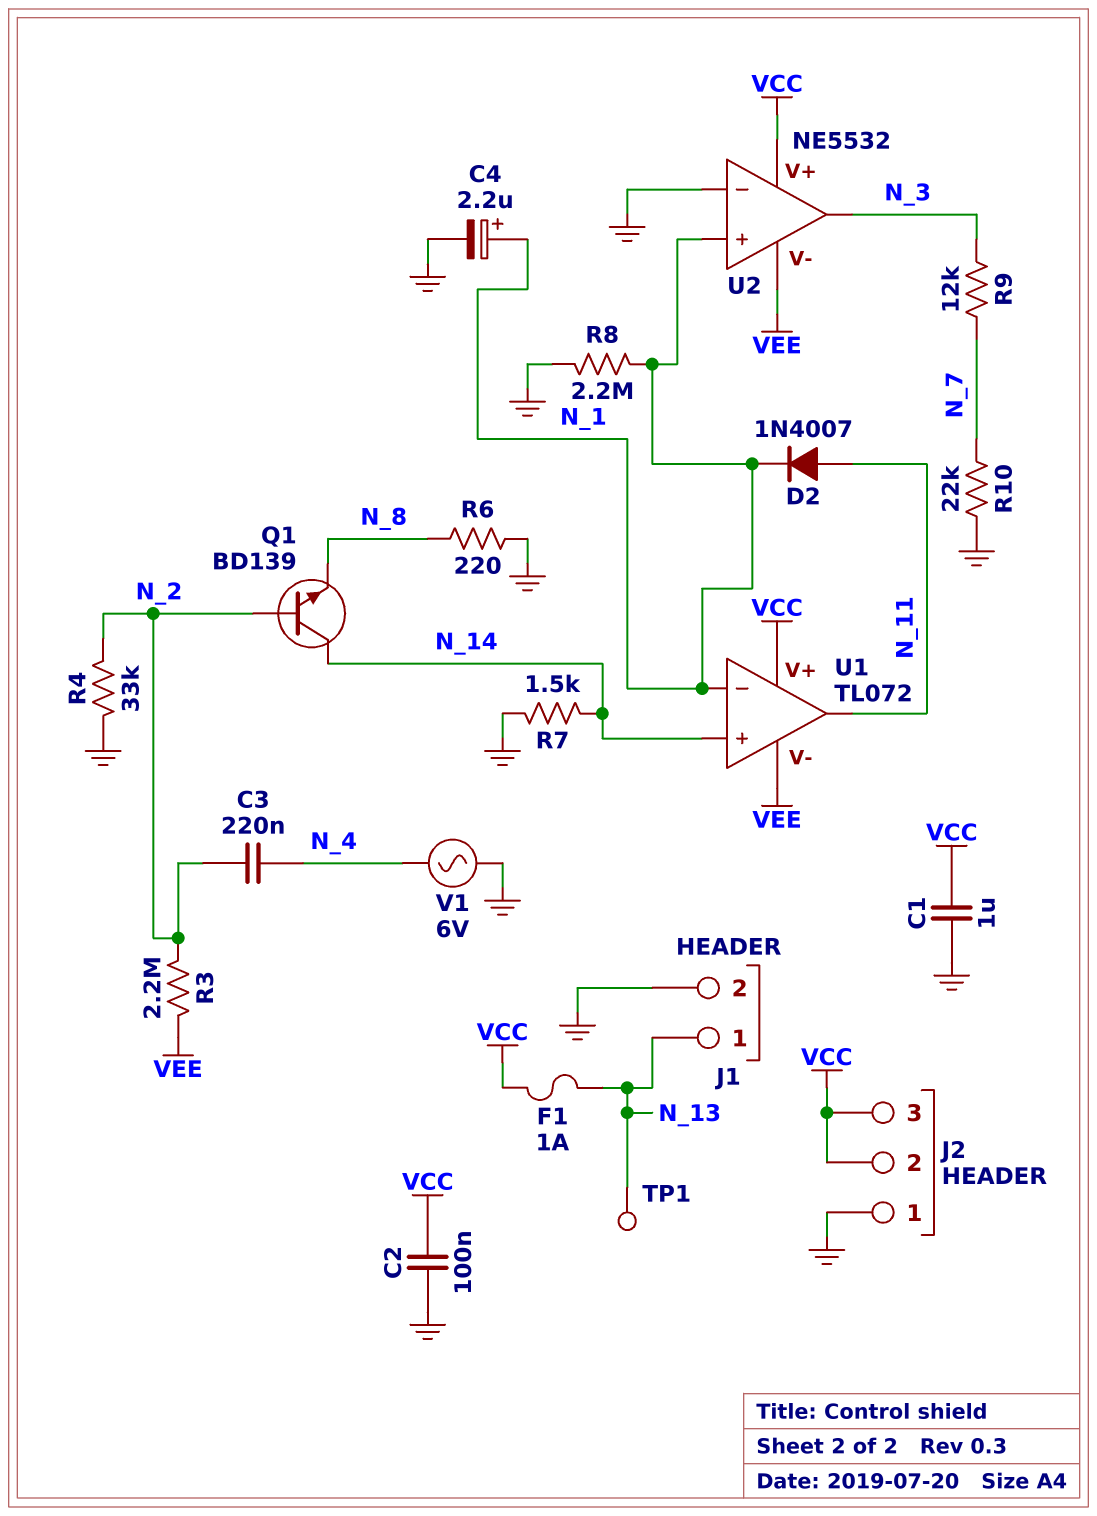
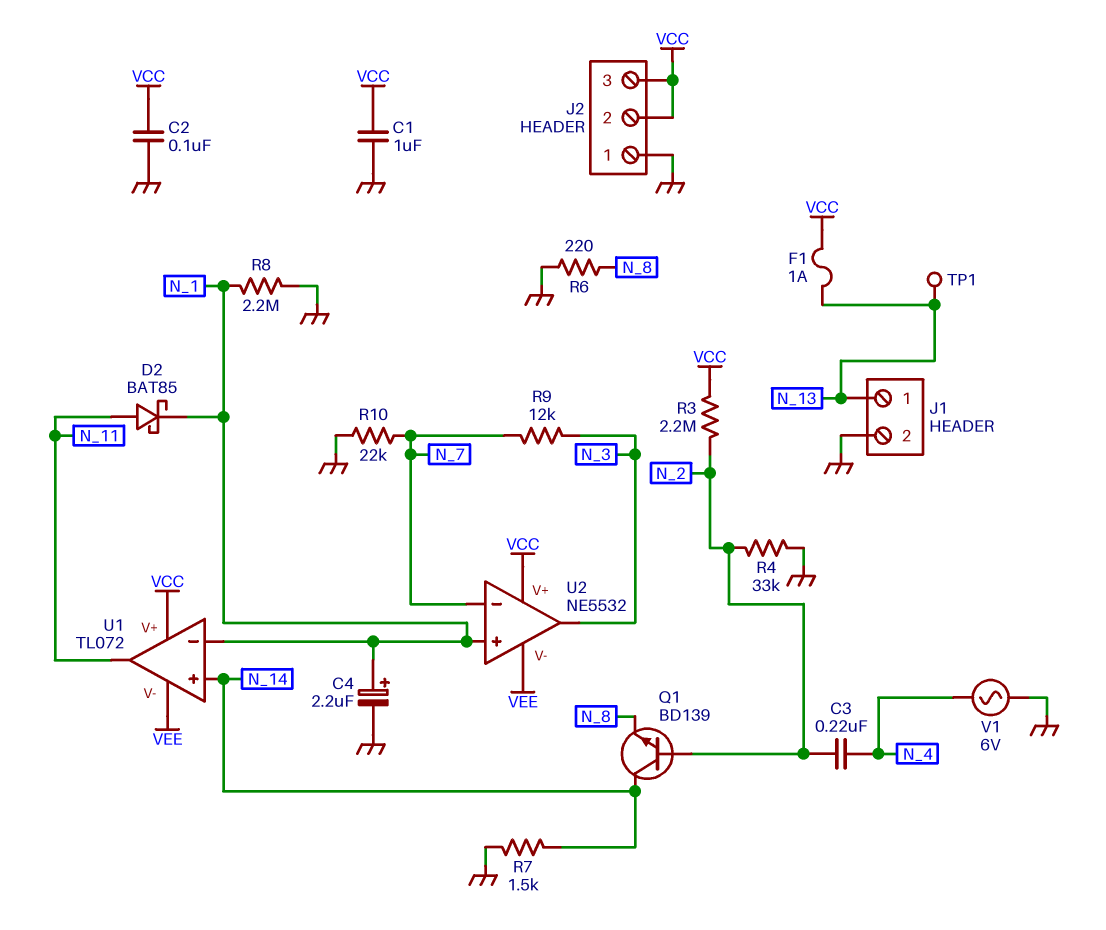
D2: diode 1N4007 (A N_11, K N_1) -> schottky BAT85 (A N_11, K N_1)
R3: 2.2M (N_2, VEE) -> 2.2M (N_2, VCC)
U2 pin in-: GND -> N_7

